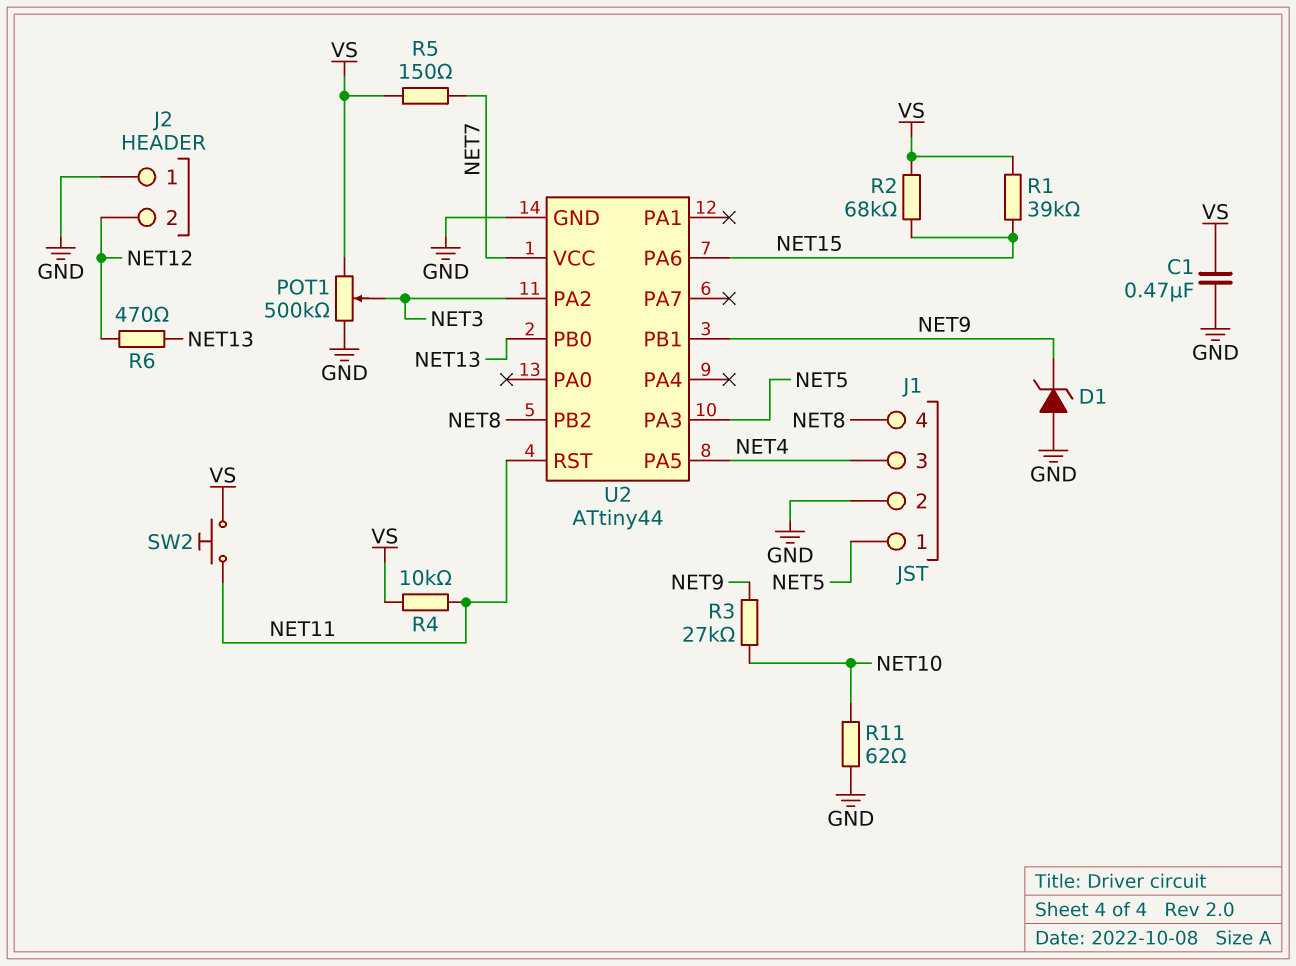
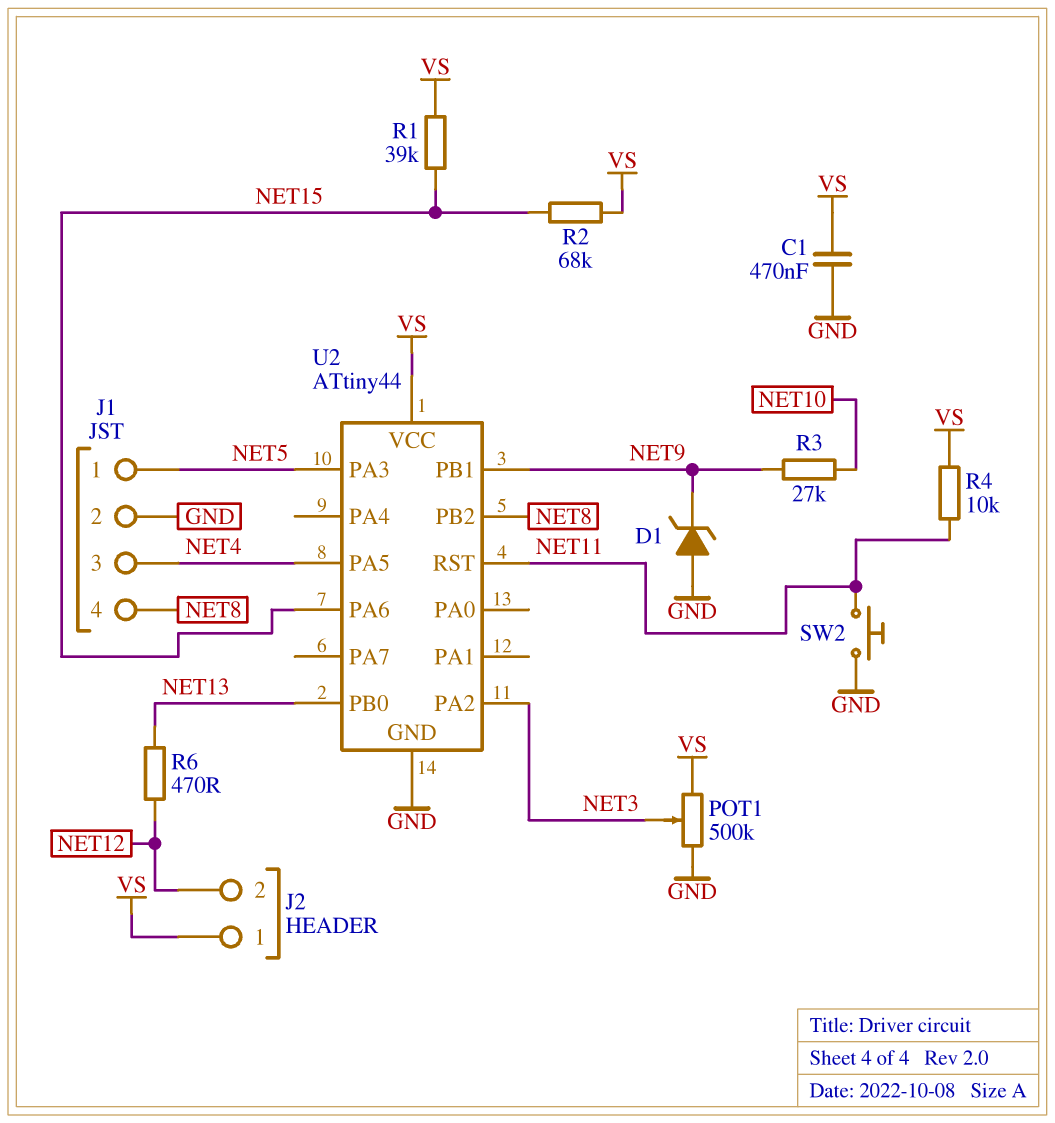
J2 pin 1: GND -> VS
R5: 150 (NET7, VS) -> none
R11: 62 (GND, NET10) -> none
SW2: button (NET11, VS) -> button (GND, NET11)
U2 pin VCC: NET7 -> VS

